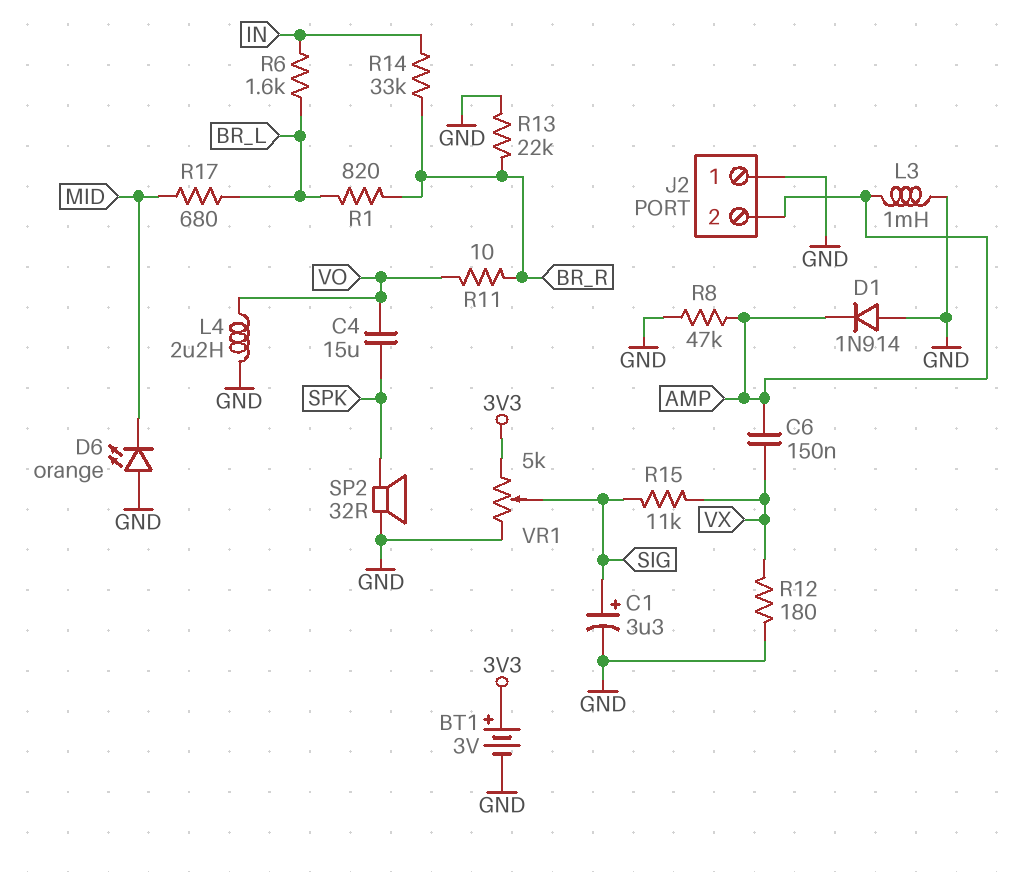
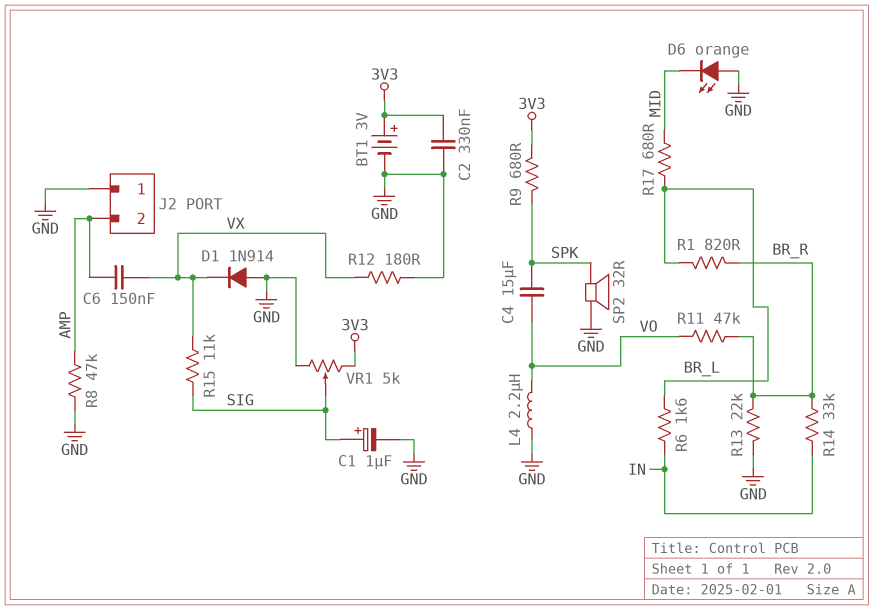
C1: 3.3uF (plus SIG, minus GND) -> 1uF (plus SIG, minus GND)
C2: none -> 330nF (3V3, GND)
D1: diode 1N914 (A GND, K AMP) -> diode 1N914 (A GND, K VX)
L3: 1mH (AMP, GND) -> none
R9: none -> 680 (3V3, SPK)
R11: 10 (BR_R, VO) -> 47k (BR_R, VO)

